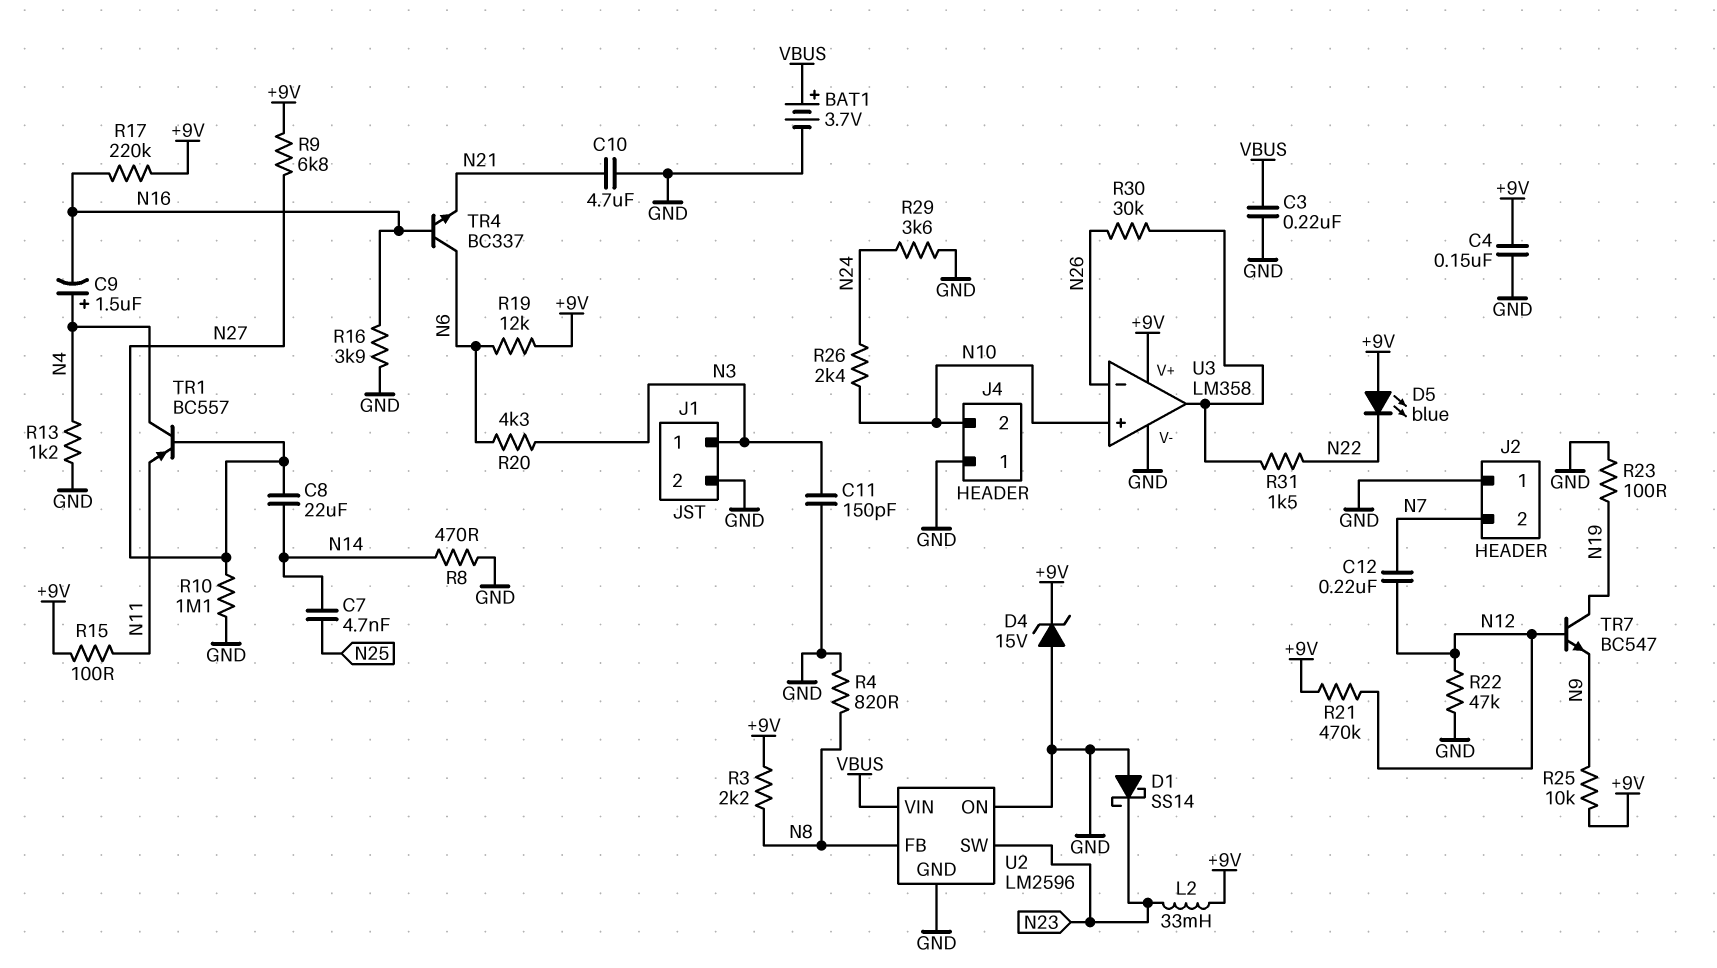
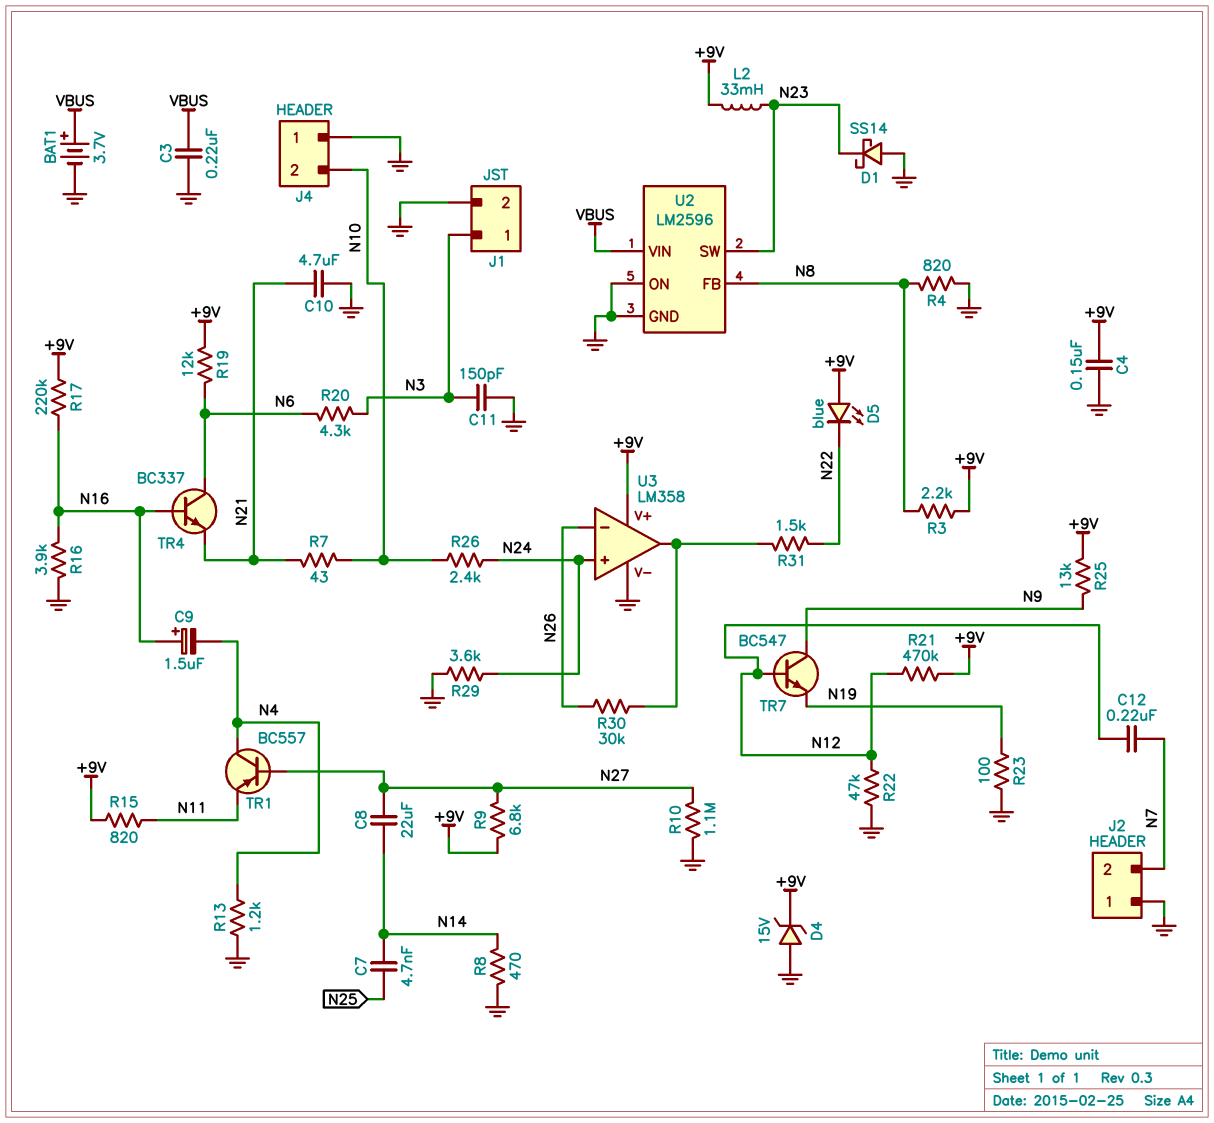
C9: 1.5uF (plus N4, minus N16) -> 1.5uF (plus N16, minus N4)
R7: none -> 43 (N10, N21)
R15: 100 (+9V, N11) -> 820 (+9V, N11)
R25: 10k (+9V, N9) -> 13k (+9V, N9)
TR7: NPN BC547 (B N12, C N19, E N9) -> NPN BC547 (B N12, C N9, E N19)
U3 pin in+: N10 -> N24

